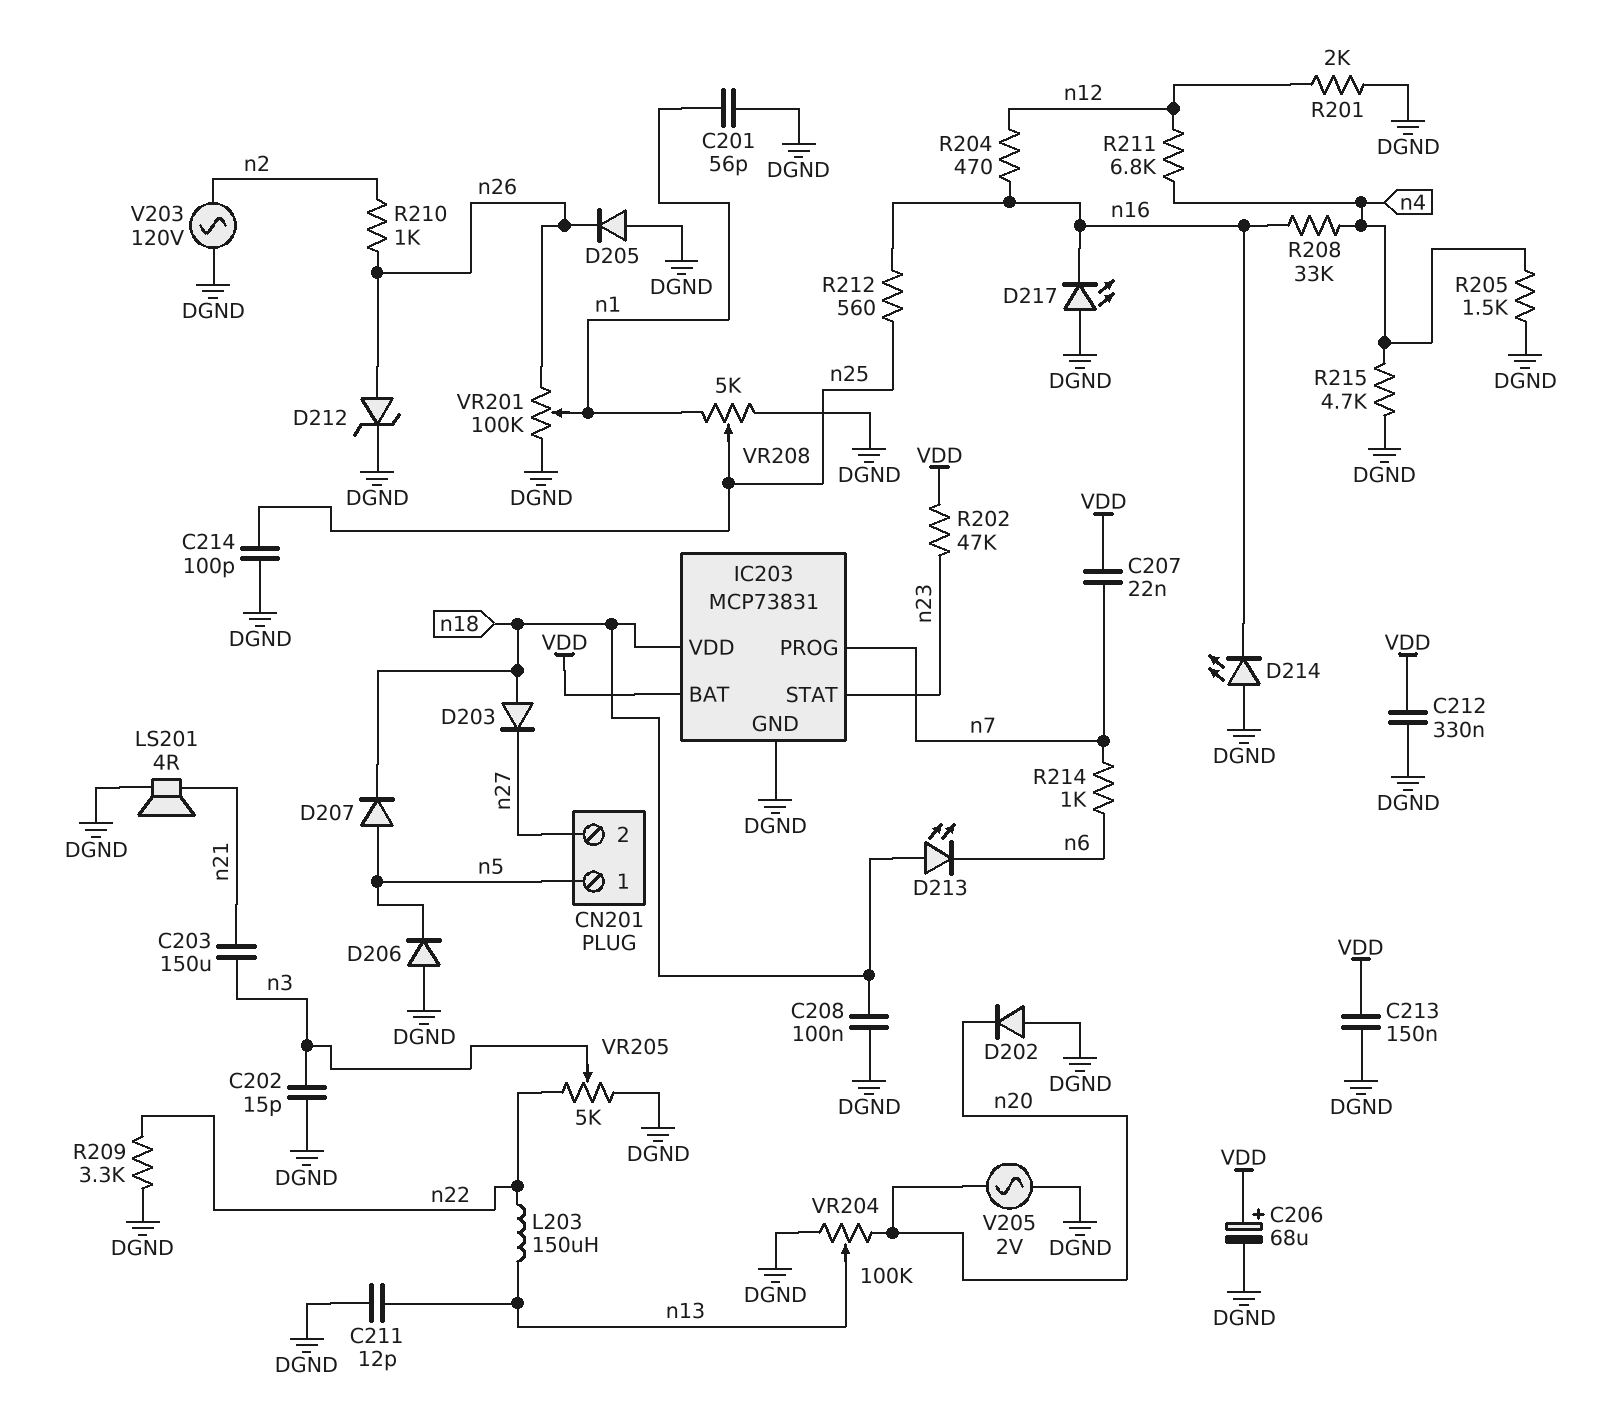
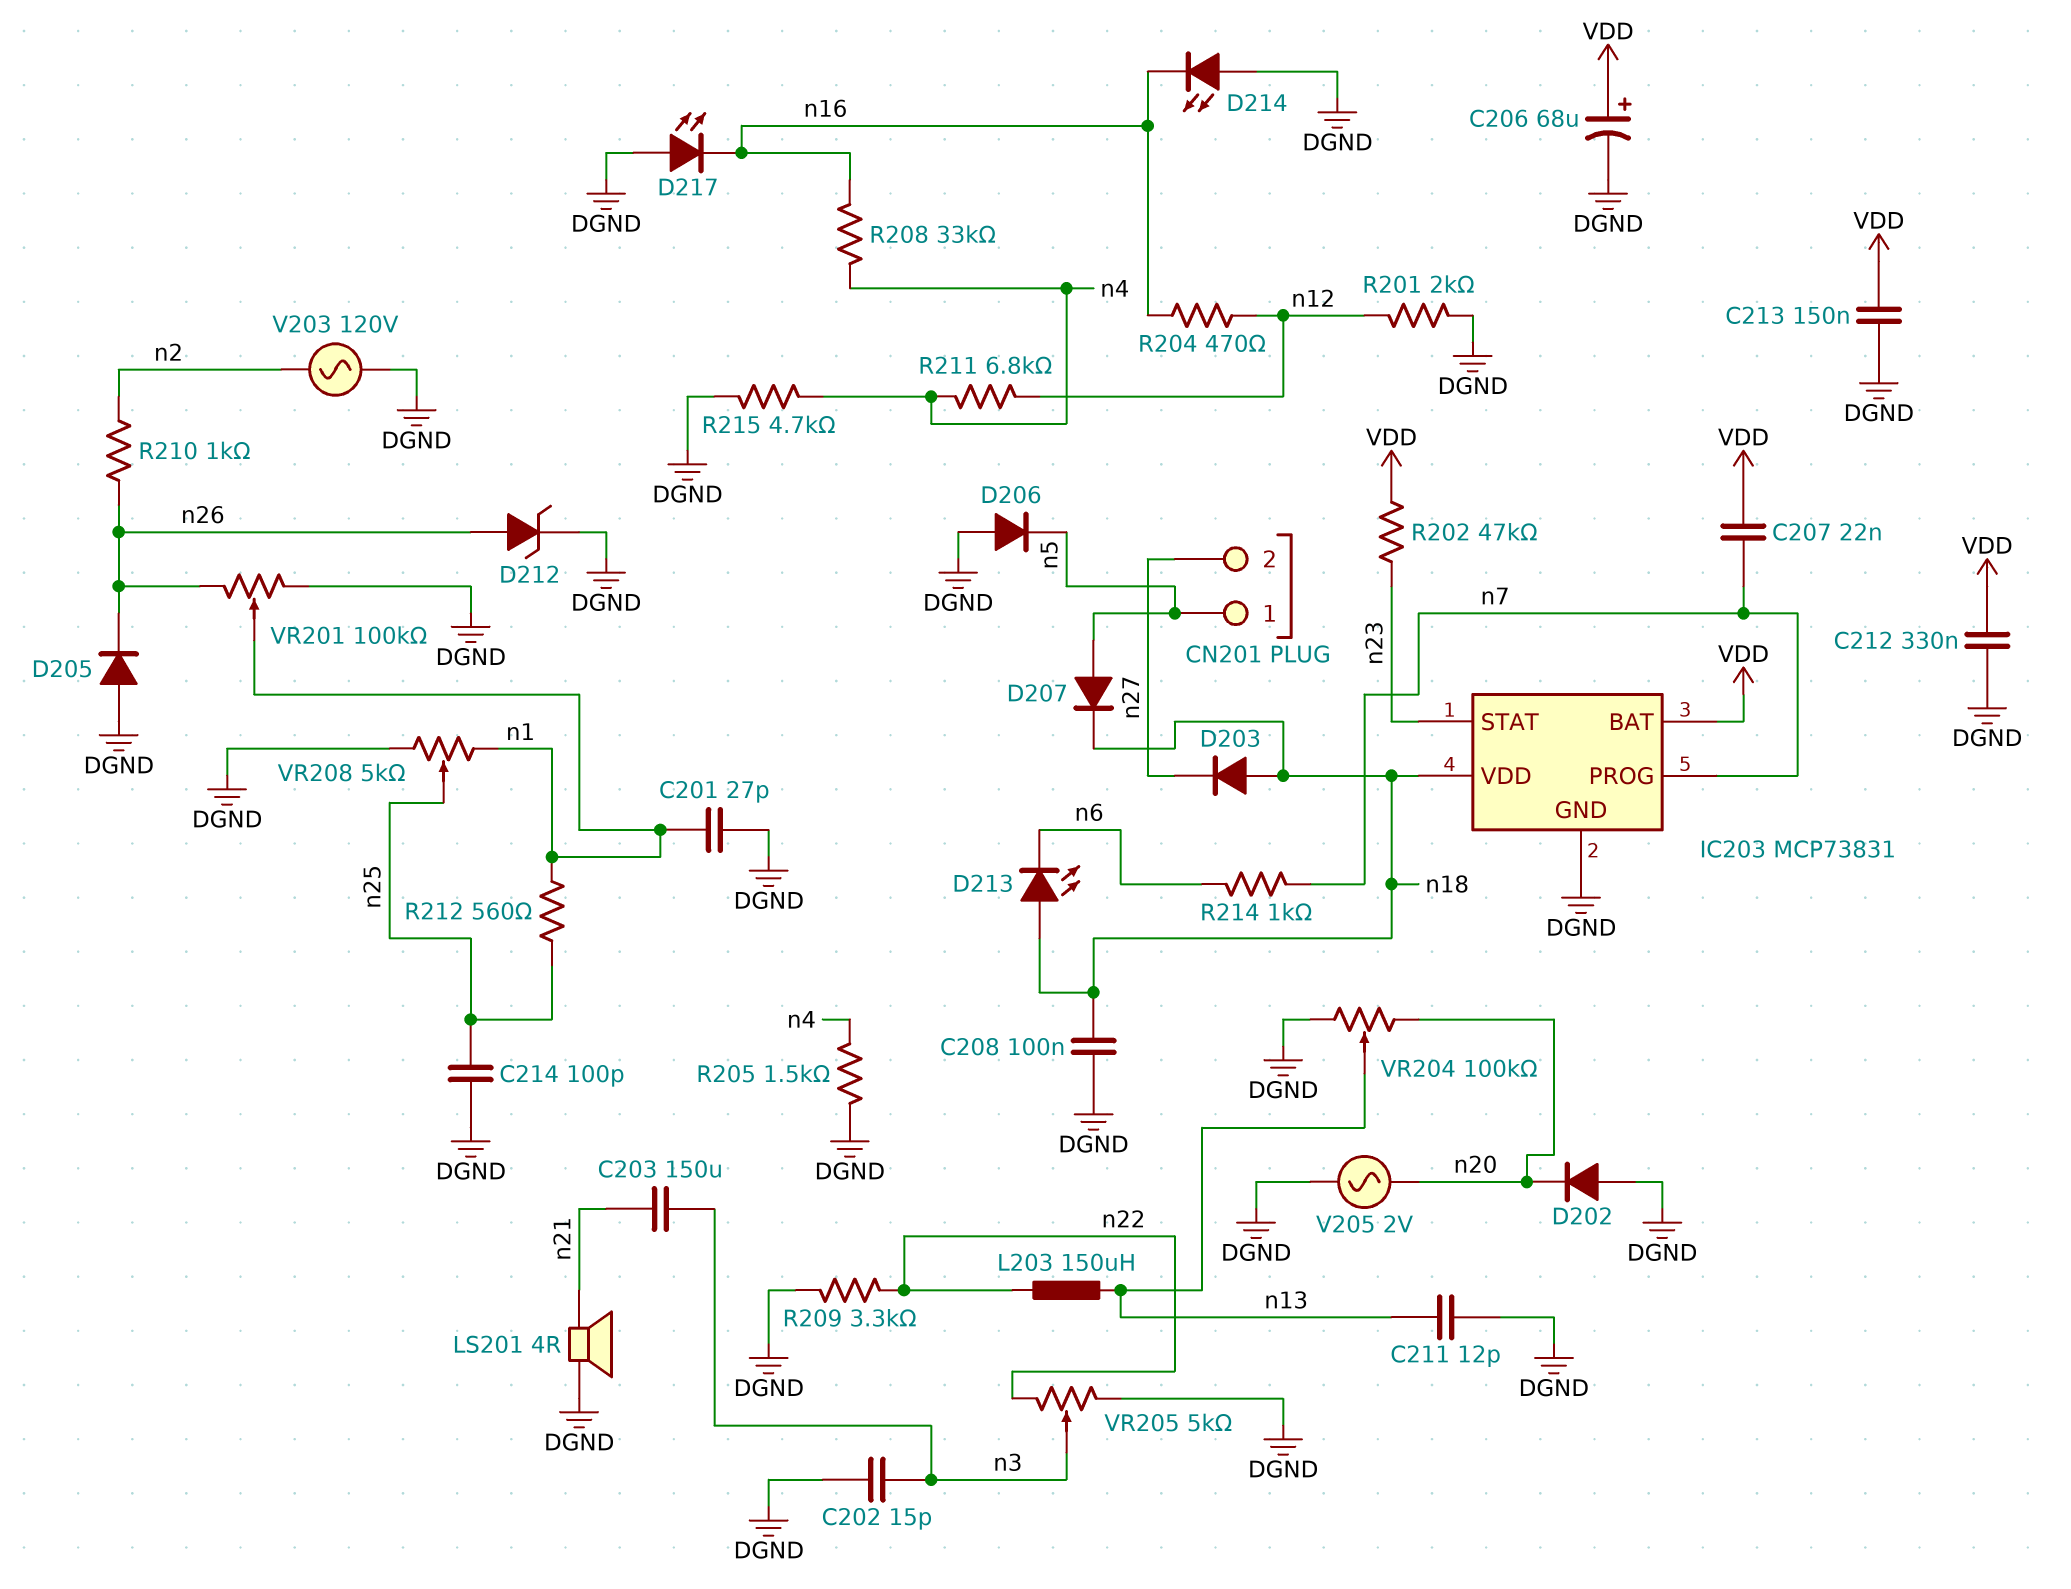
C201: 56pF (DGND, n1) -> 27pF (DGND, n1)
R212: 560 (n16, n25) -> 560 (n1, n25)

